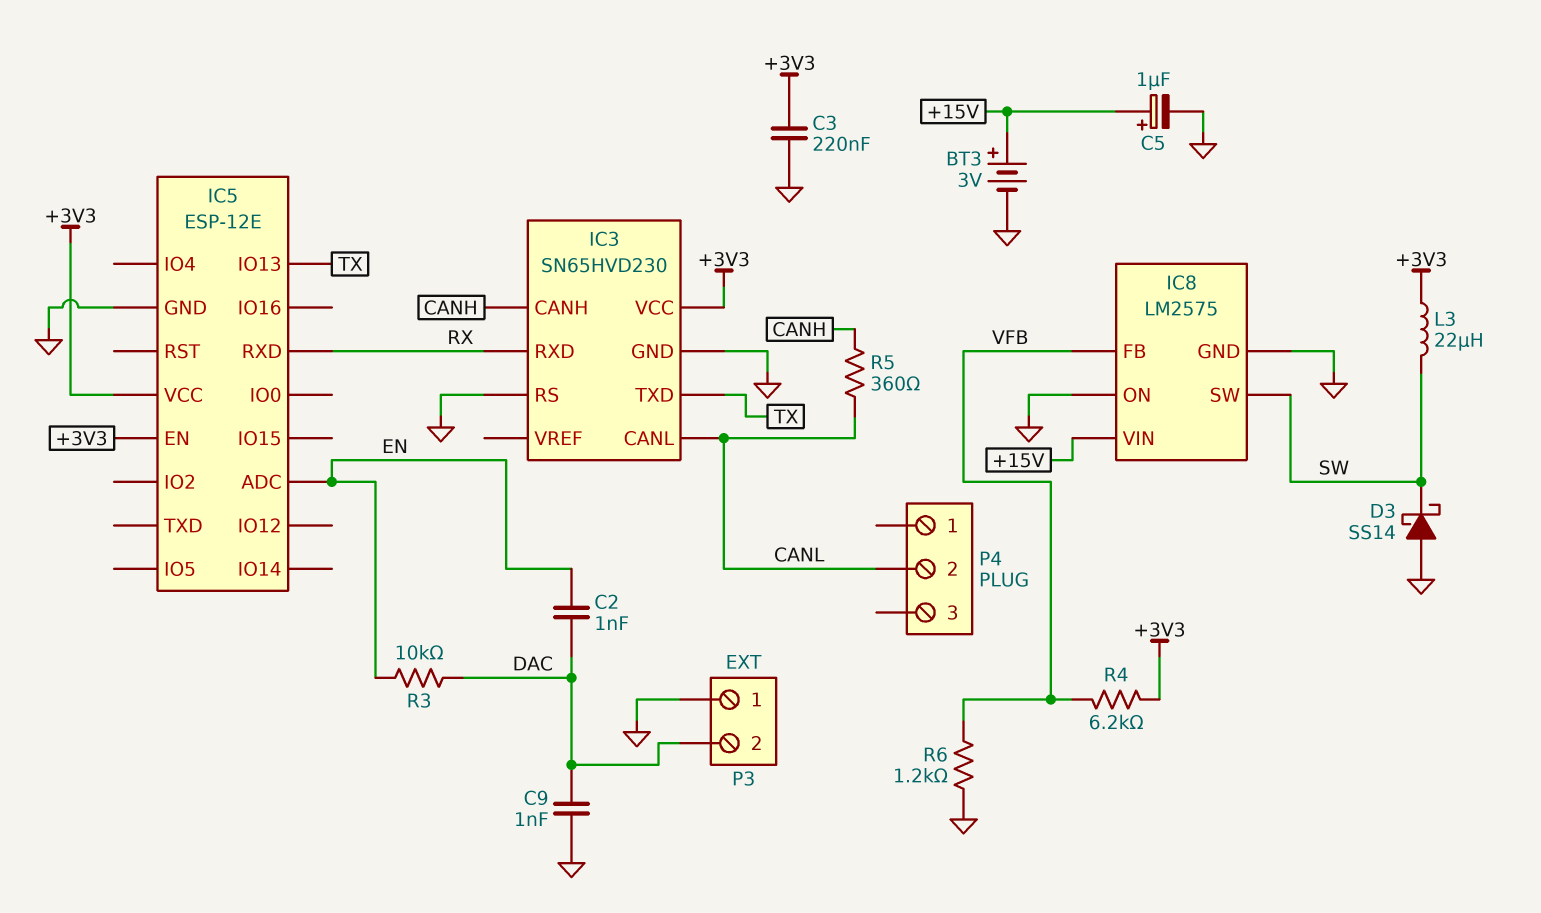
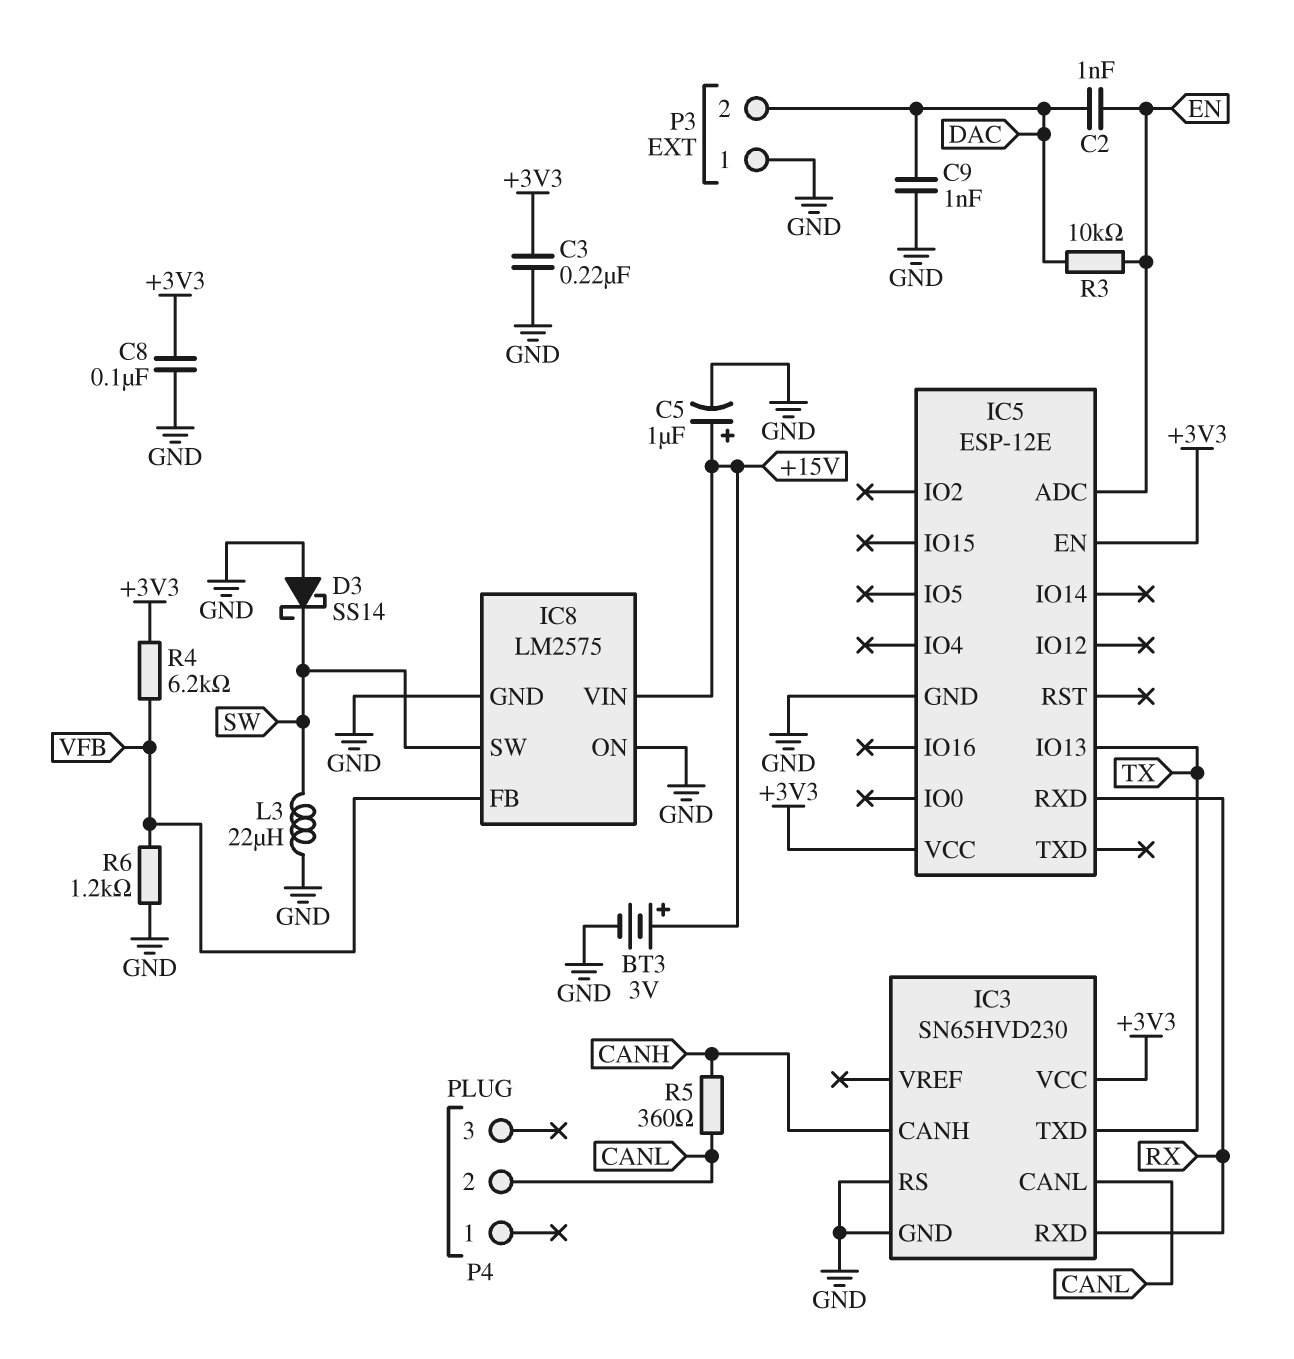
C8: none -> 100nF (+3V3, GND)
L3: 22uH (+3V3, SW) -> 22uH (GND, SW)

